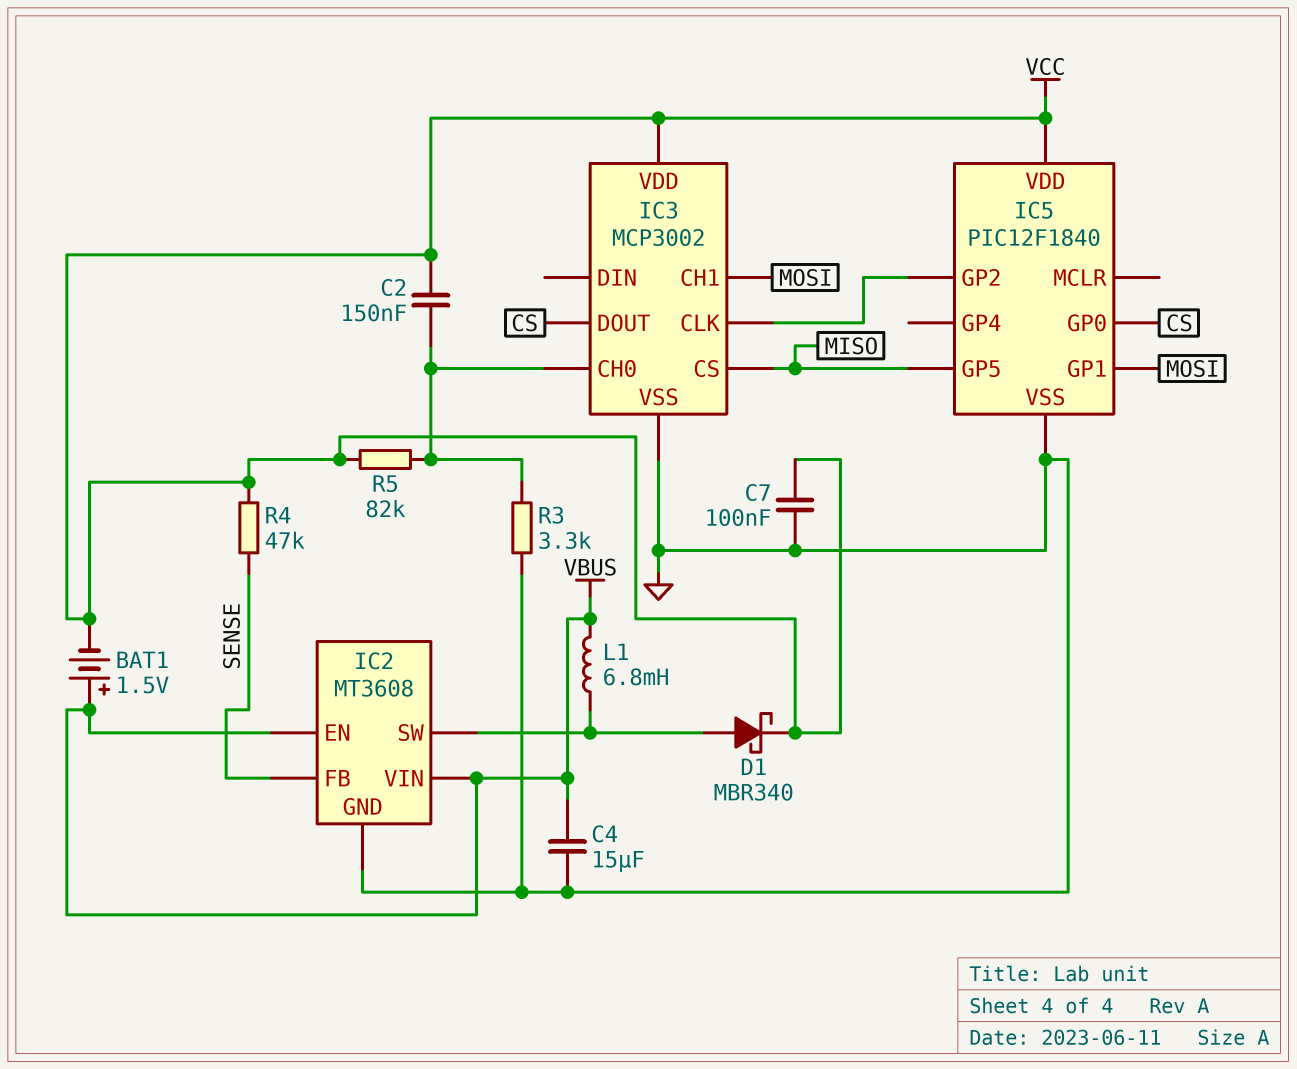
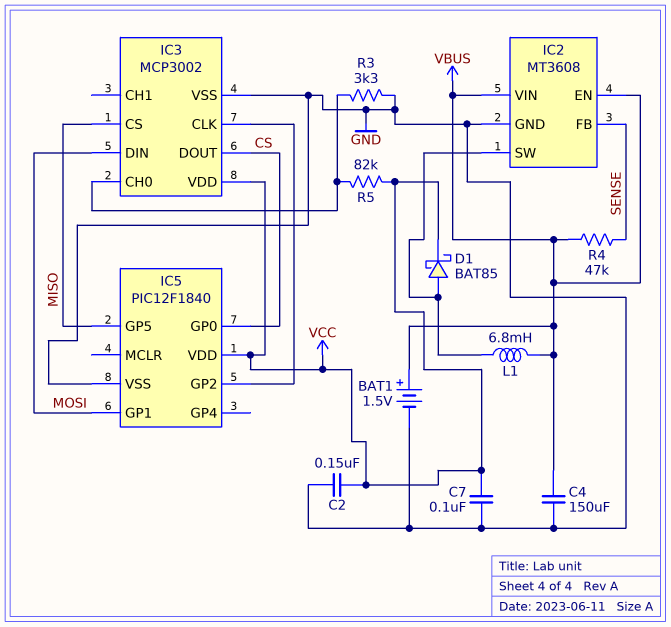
BAT1: 1.5V (plus VBUS, minus VCC) -> 1.5V (plus VBUS, minus GND)
C2: 150nF (IC3/CH0, VCC) -> 150nF (GND, VCC)
C4: 15uF (GND, VBUS) -> 150uF (GND, VBUS)
D1: schottky MBR340 (A IC2/SW, K VCC) -> schottky BAT85 (A IC2/SW, K VCC)
IC3 pin CH1: MOSI -> none
IC3 pin DIN: none -> MOSI
R4: 47k (SENSE, VCC) -> 47k (SENSE, VBUS)

